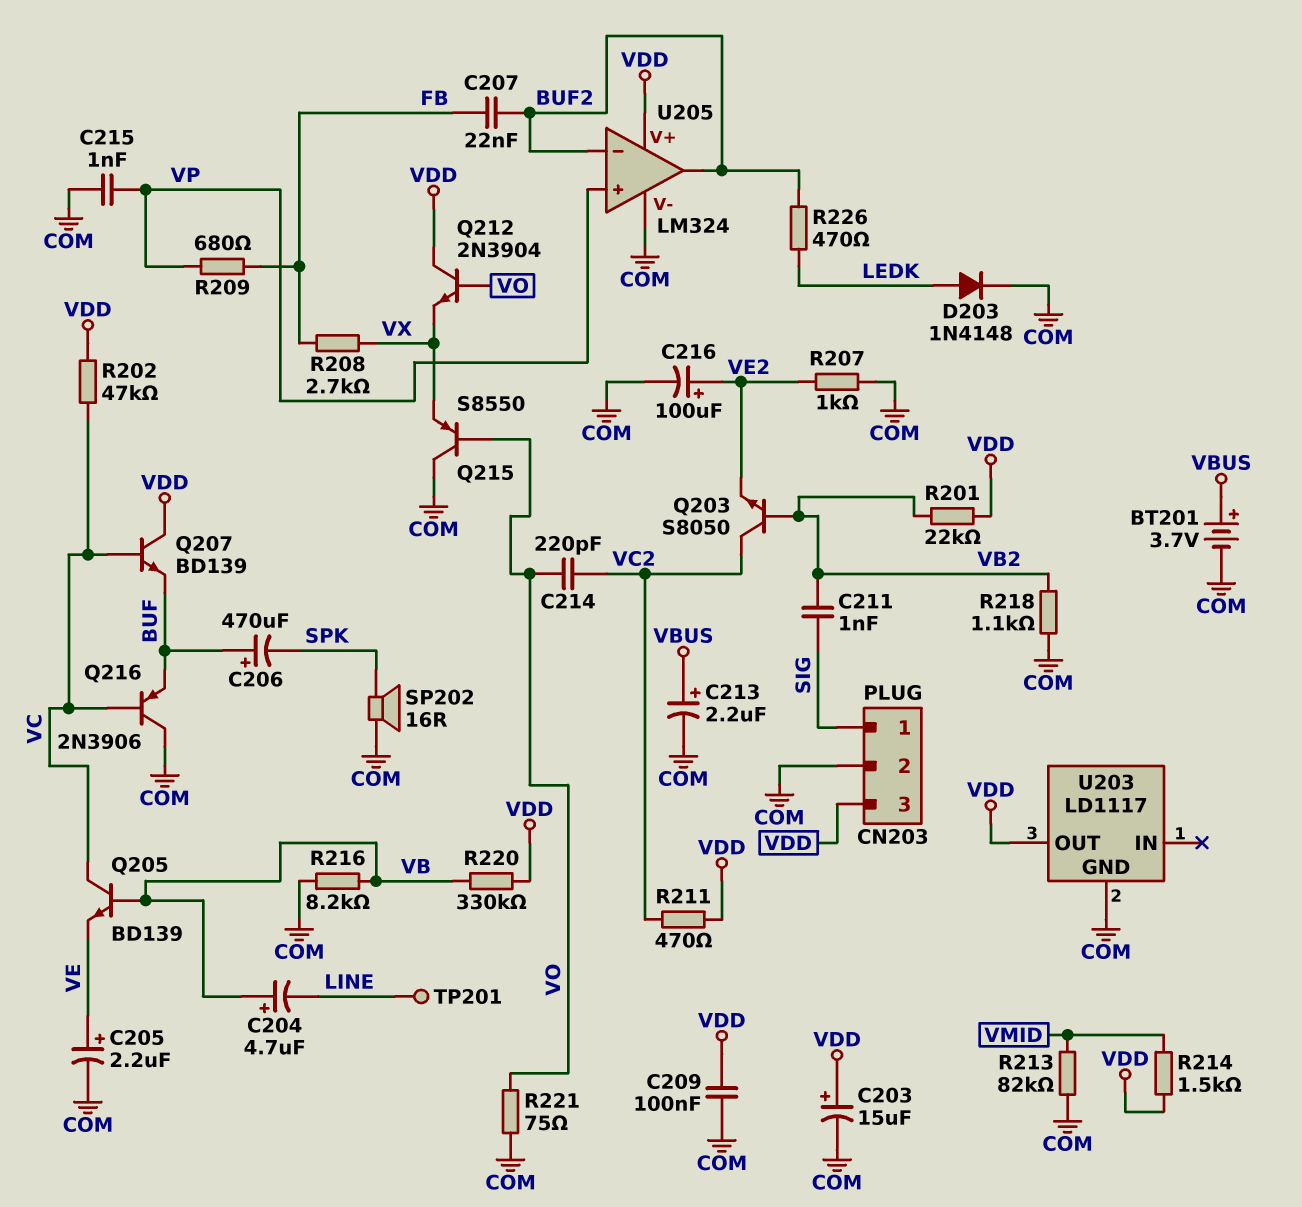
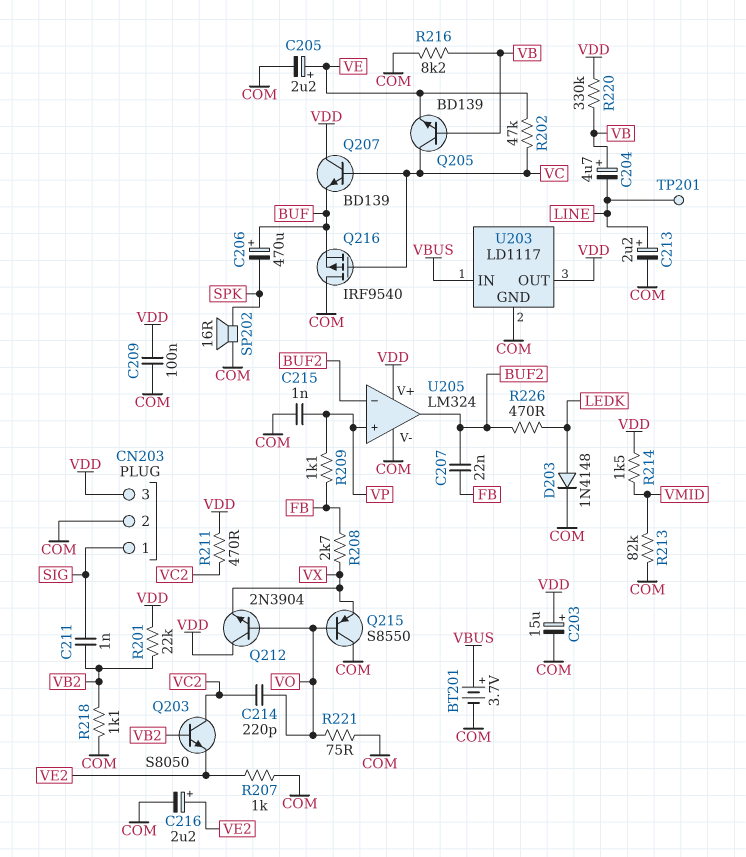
C213: 2.2uF (plus VBUS, minus COM) -> 2.2uF (plus LINE, minus COM)
C216: 100uF (plus VE2, minus COM) -> 2.2uF (plus VE2, minus COM)
Q216: PNP 2N3906 (B VC, C COM, E BUF) -> PMOS IRF9540 (G VC, D COM, S BUF)
R202: 47k (VC, VDD) -> 47k (VC, VE)
R209: 680 (FB, VP) -> 1.1k (FB, VP)
U203 pin IN: none -> VBUS

